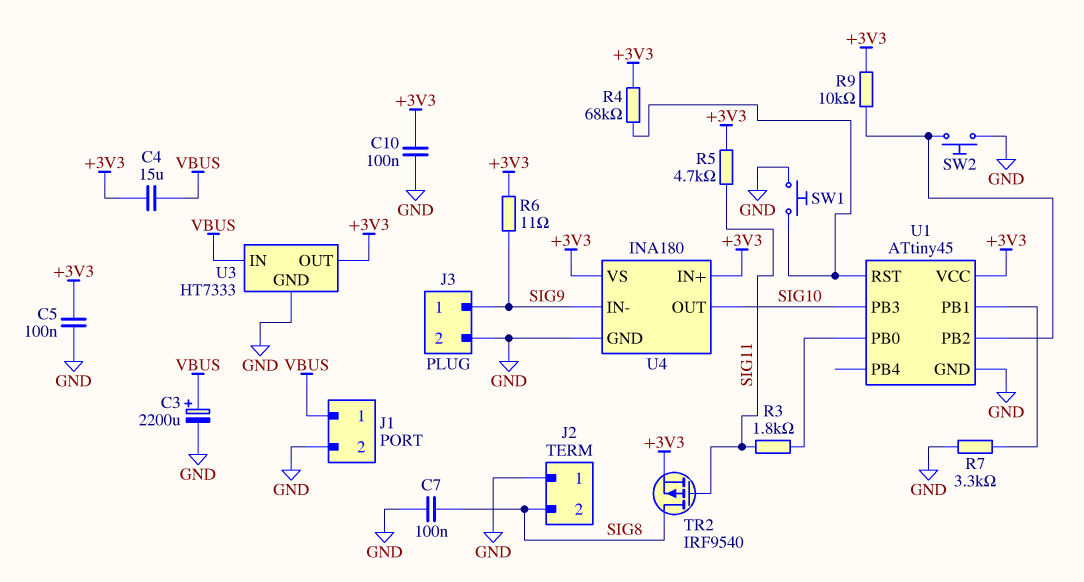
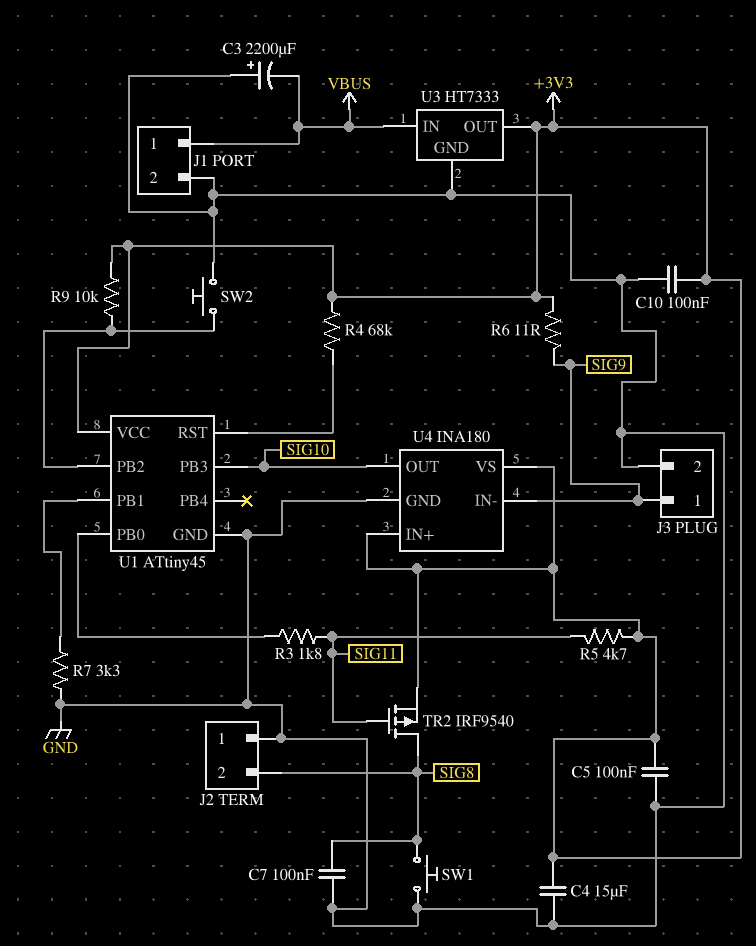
C3: 2200uF (plus VBUS, minus GND) -> 2200uF (plus GND, minus VBUS)
C4: 15uF (+3V3, VBUS) -> 15uF (+3V3, GND)
SW1: button (GND, U1/RST) -> button (GND, SIG8)

